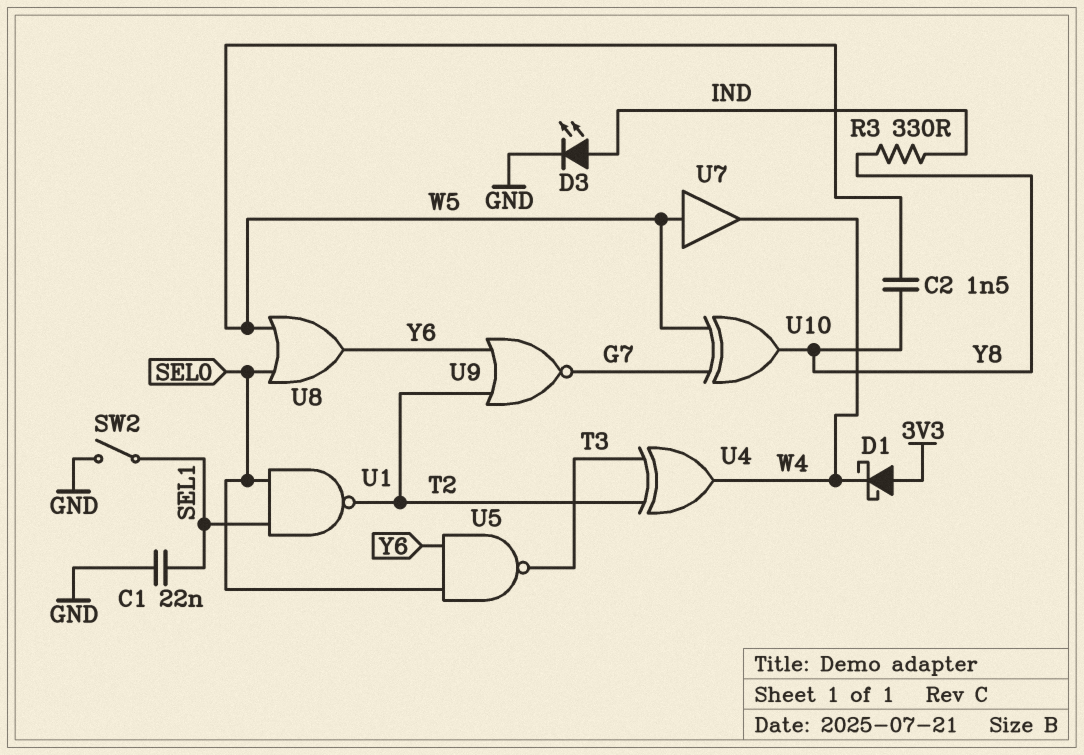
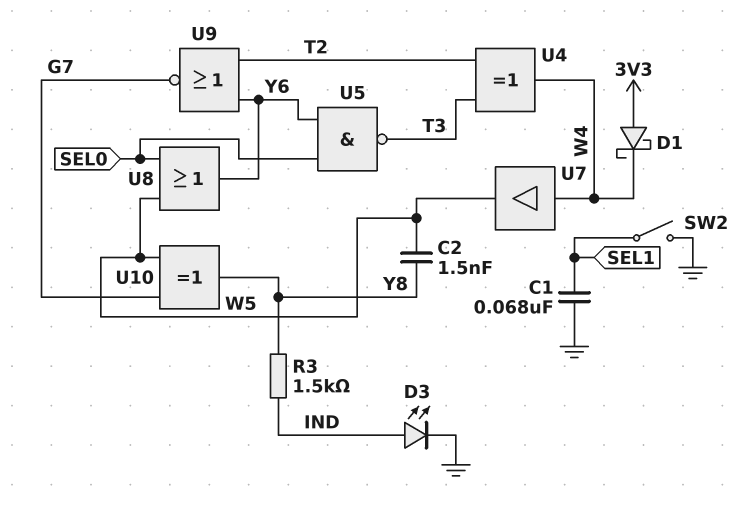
C1: 22nF (GND, SEL1) -> 68nF (GND, SEL1)
R3: 330 (IND, Y8) -> 1.5k (IND, Y8)
U1: NAND (in SEL0, in SEL1, out T2) -> none
U7: buffer (in W5, out W4) -> buffer (in W4, out W5)

